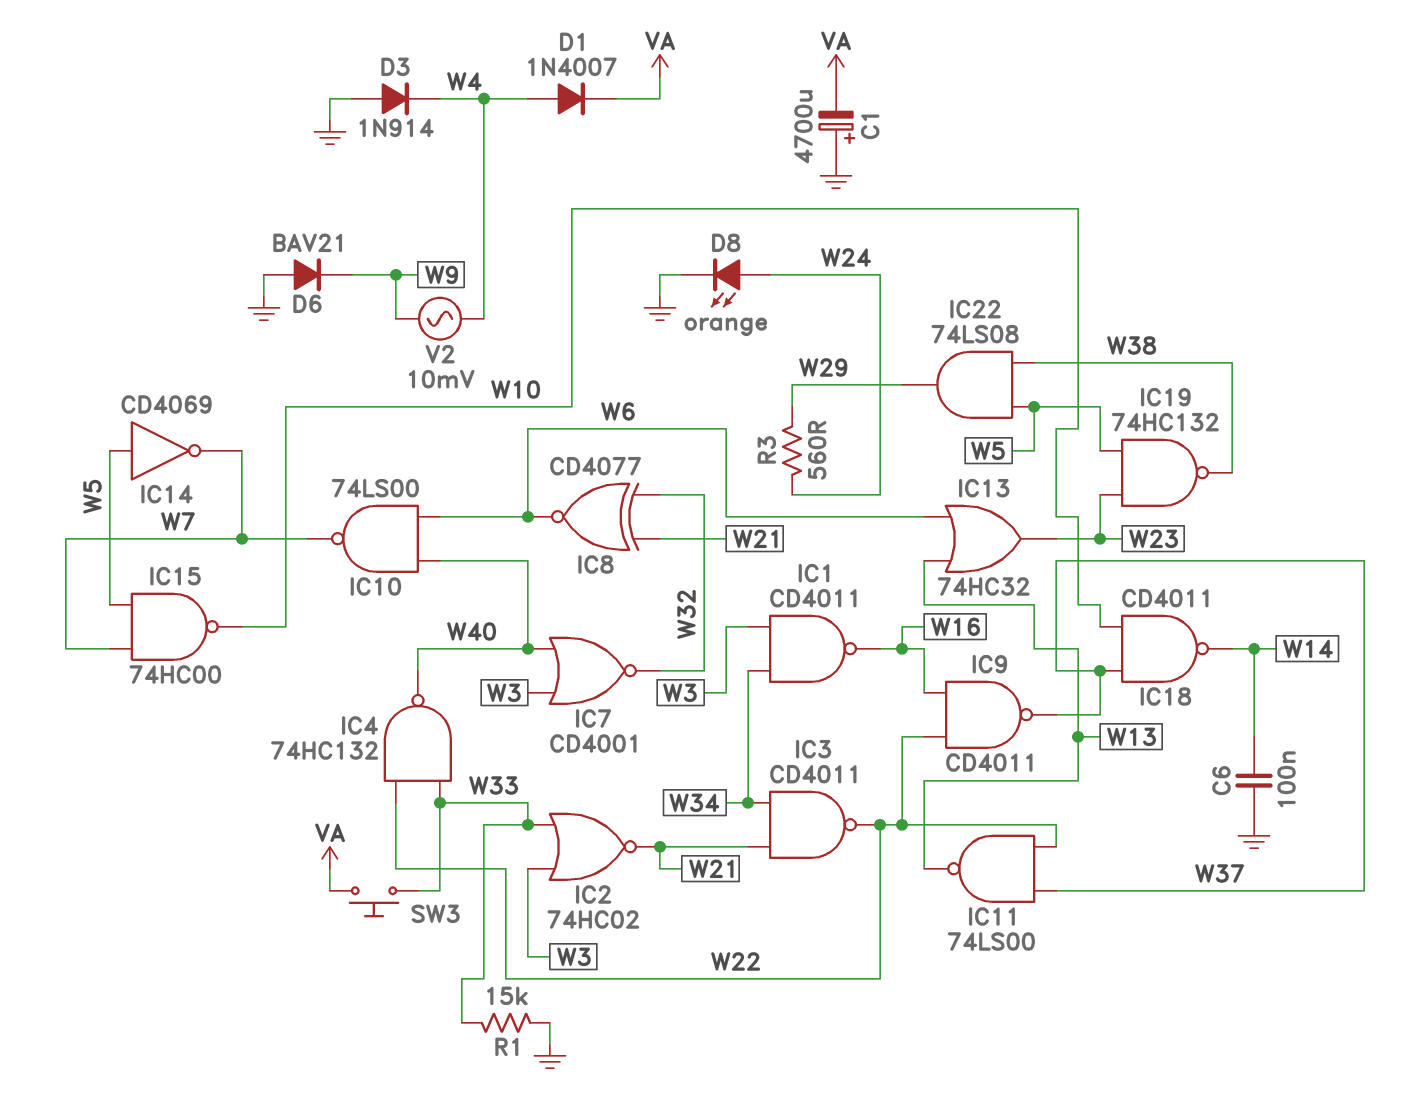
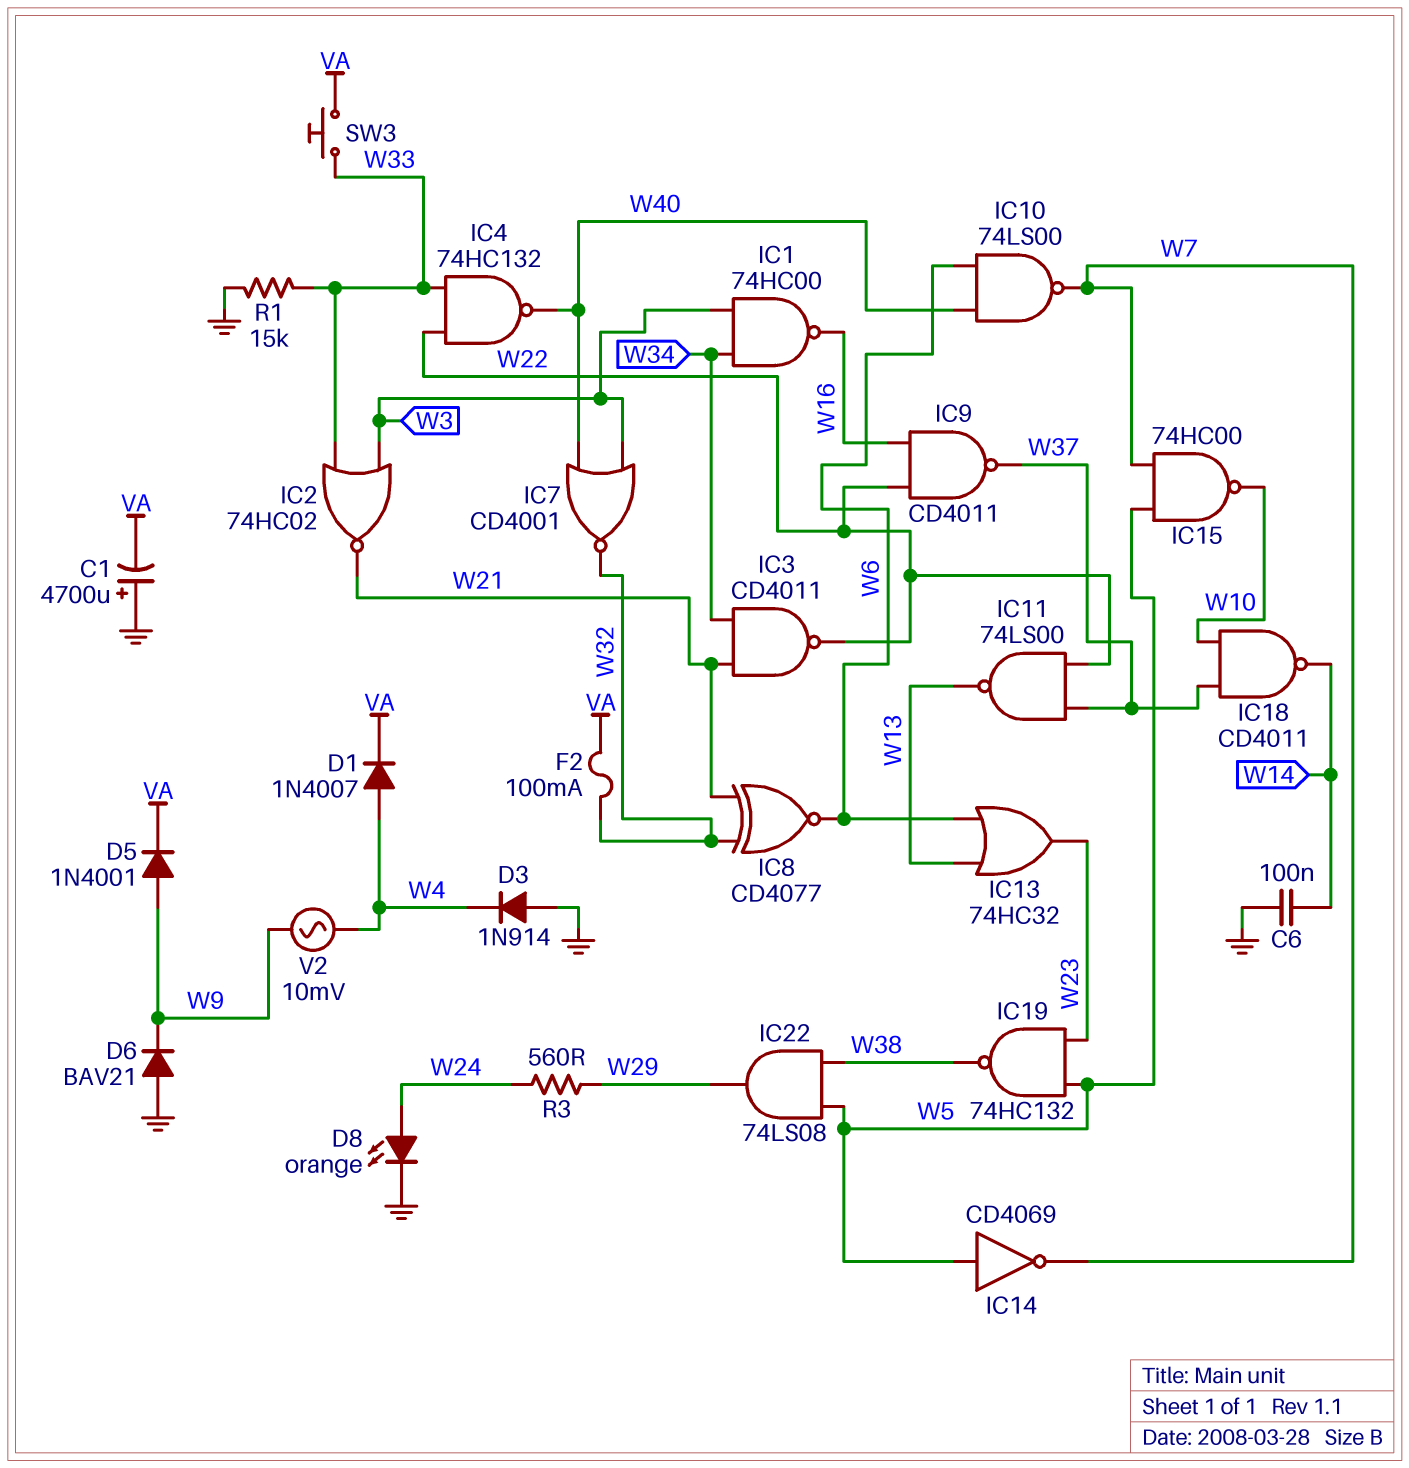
D5: none -> diode 1N4001 (A W9, K VA)
F2: none -> 100mA (VA, W32)
IC1: NAND CD4011 (in W3, in W34, out W16) -> NAND 74HC00 (in W3, in W34, out W16)

